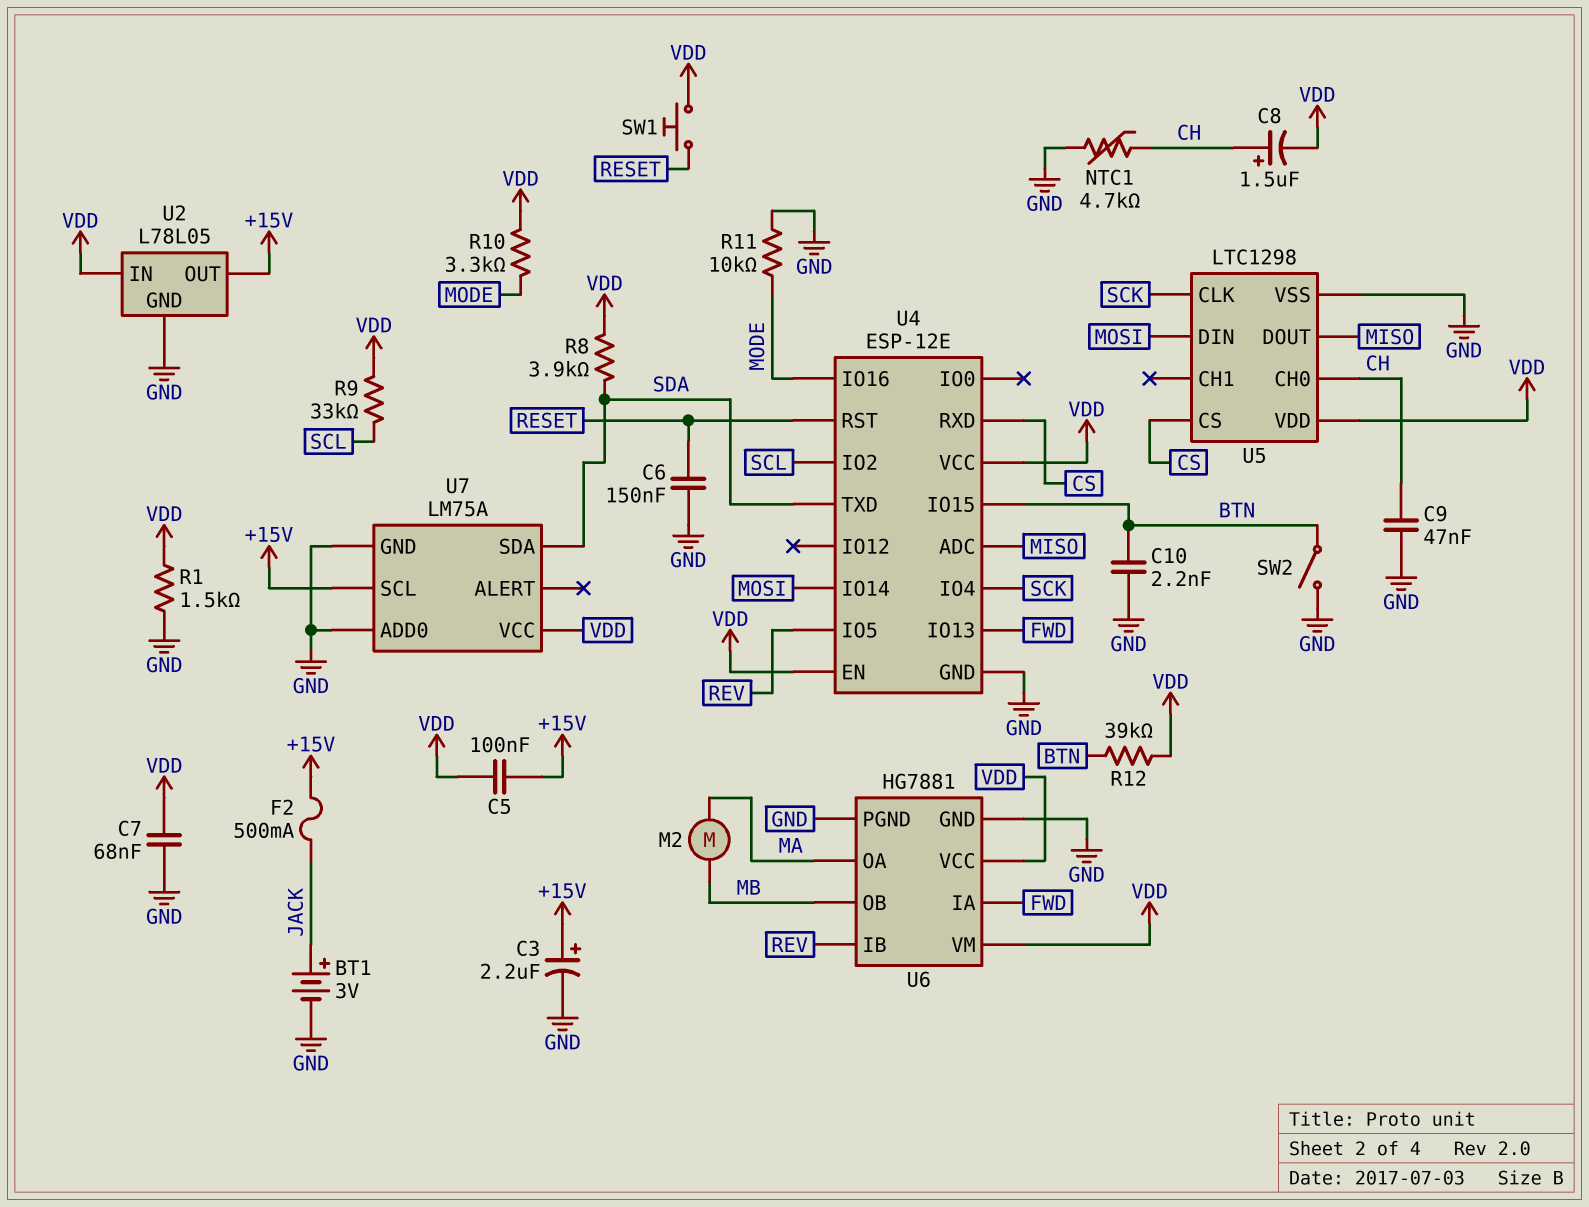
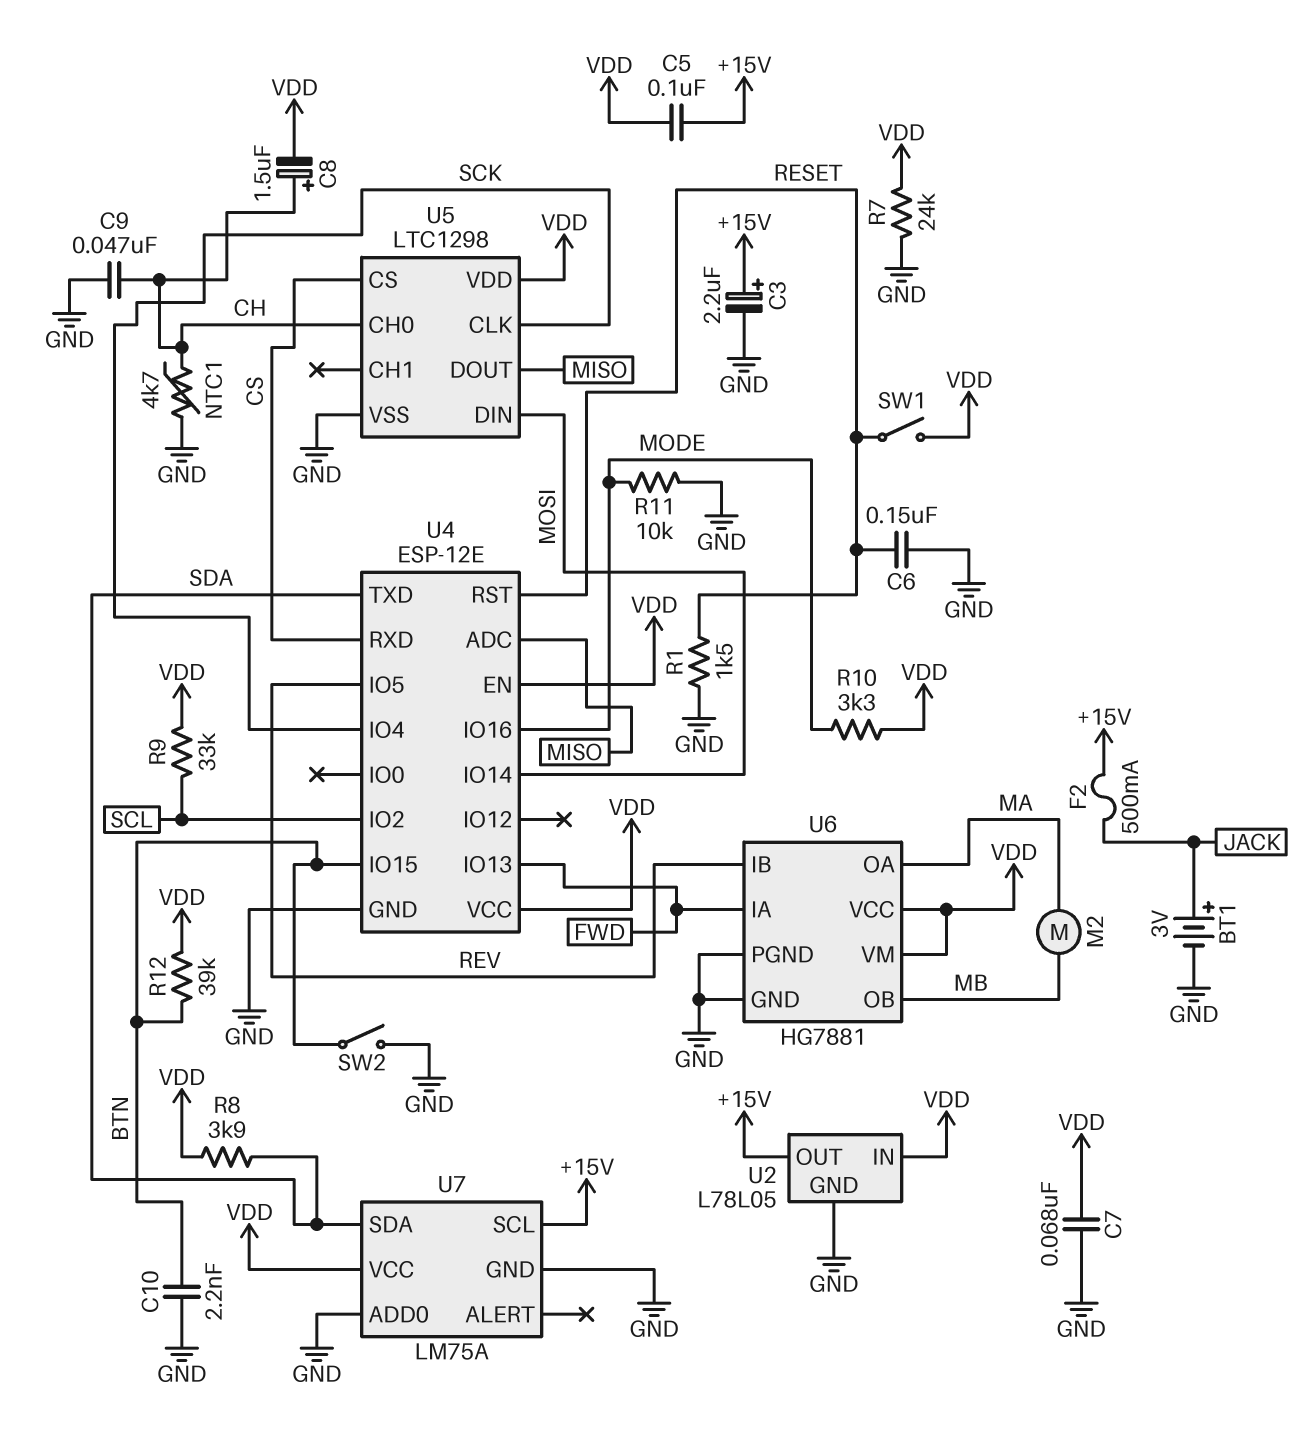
R1: 1.5k (GND, VDD) -> 1.5k (GND, RESET)
R7: none -> 24k (GND, VDD)
SW1: button (RESET, VDD) -> switch (RESET, VDD)

